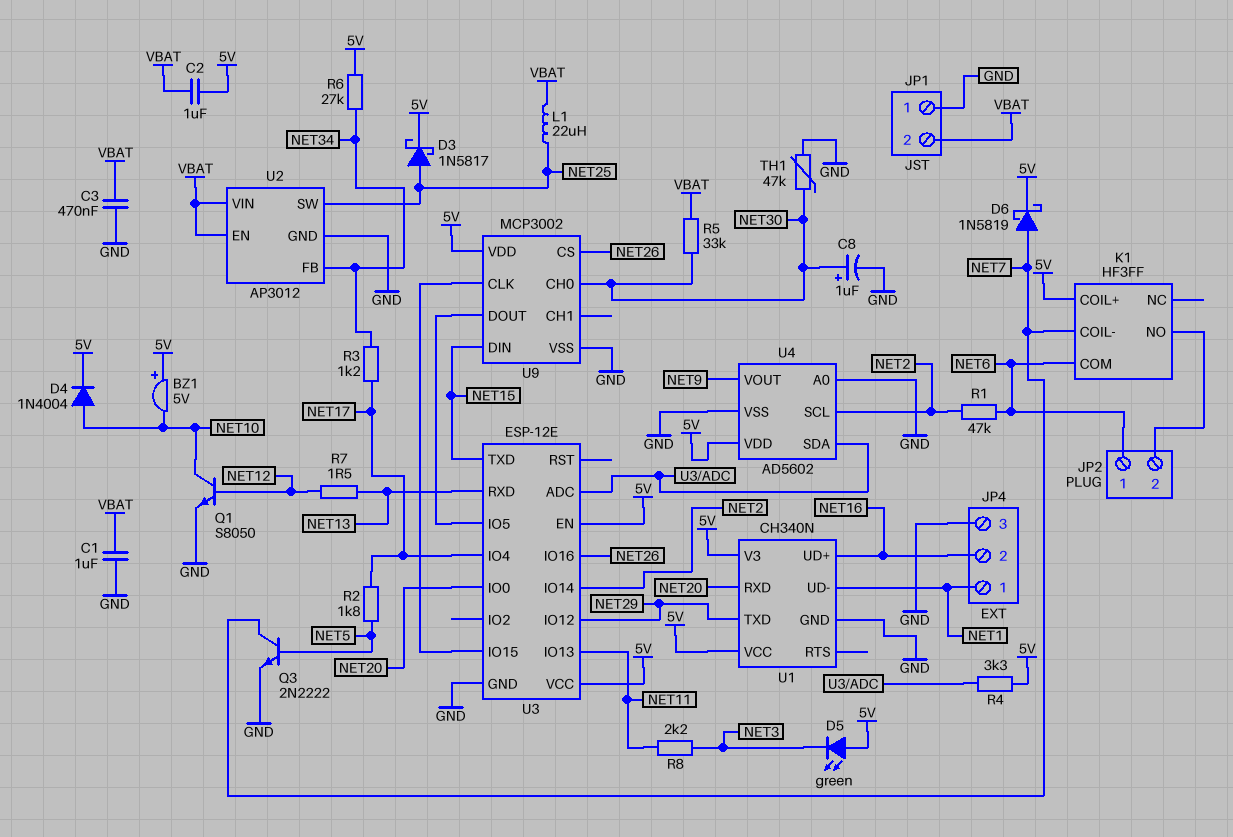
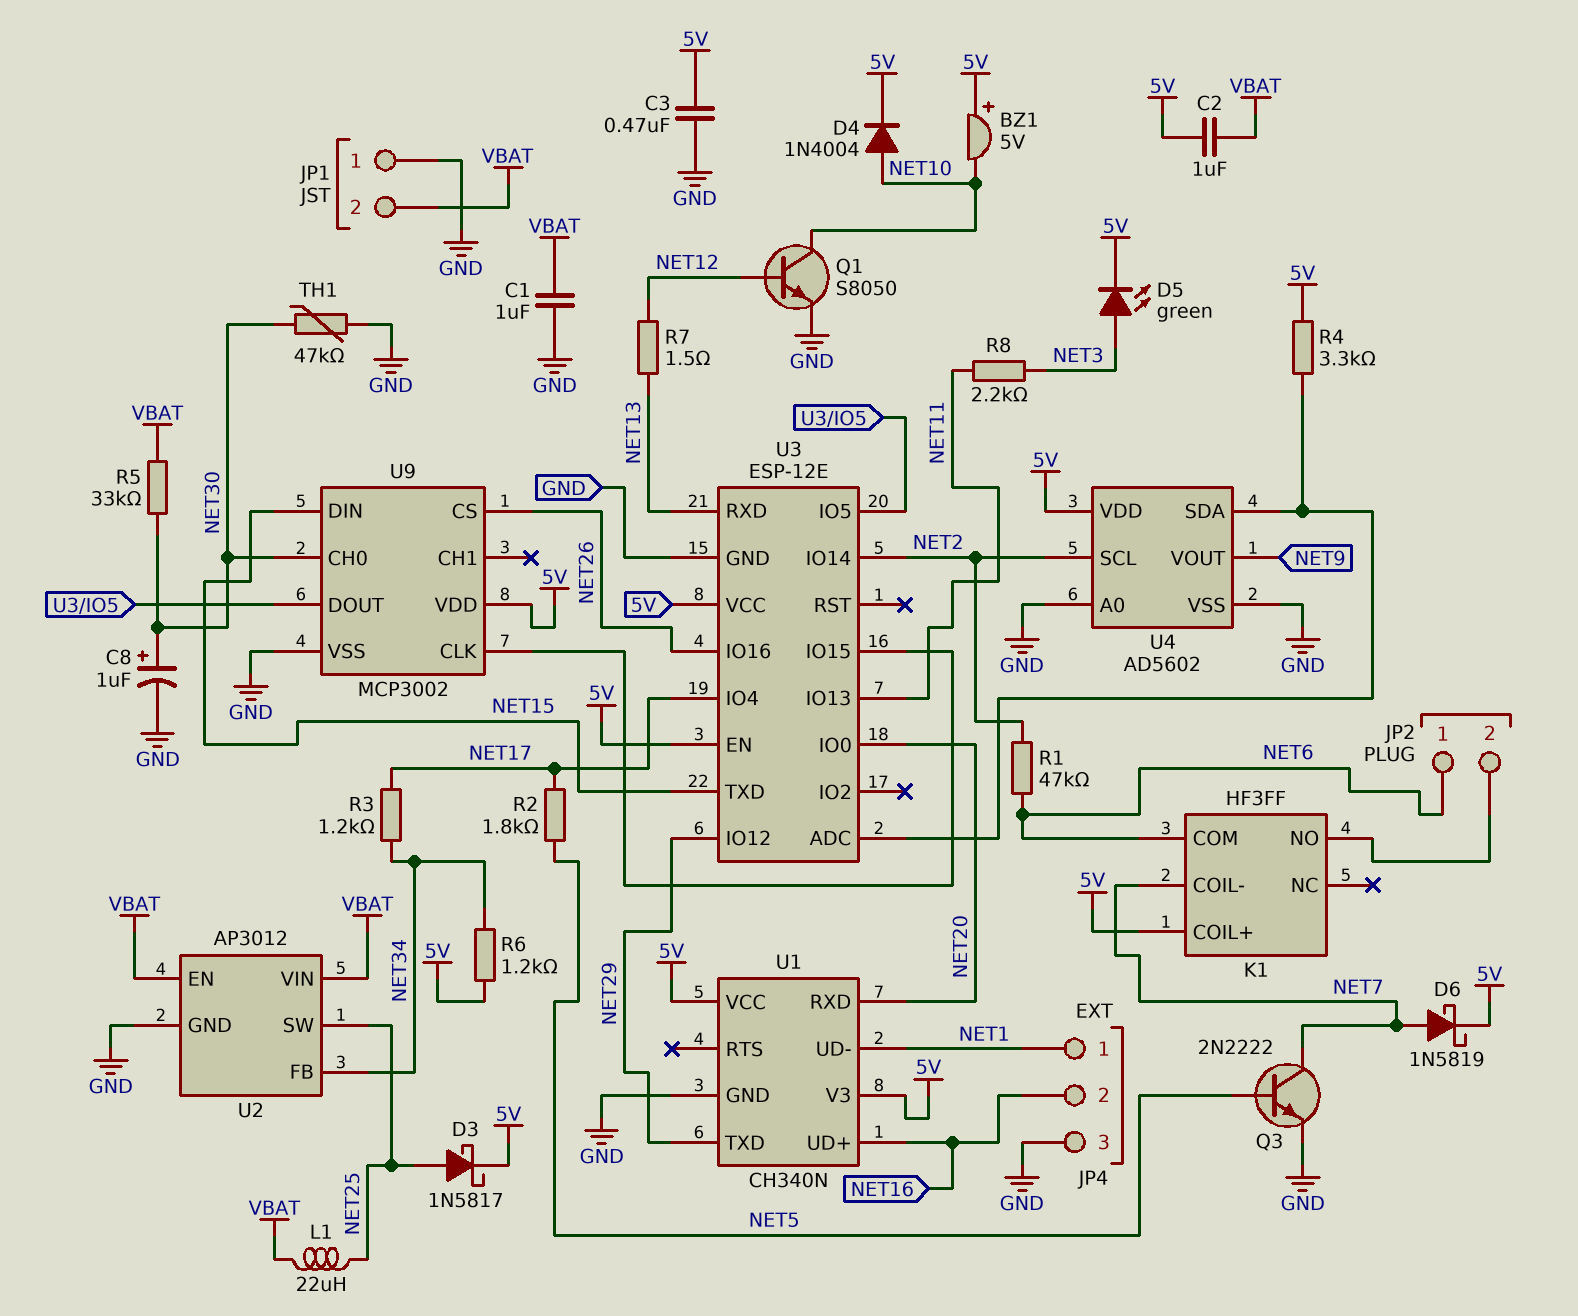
C3: 470nF (GND, VBAT) -> 470nF (5V, GND)
D5: LED green (A 5V, K NET3) -> LED green (A NET3, K 5V)
R6: 27k (5V, NET34) -> 1.2k (5V, NET34)

